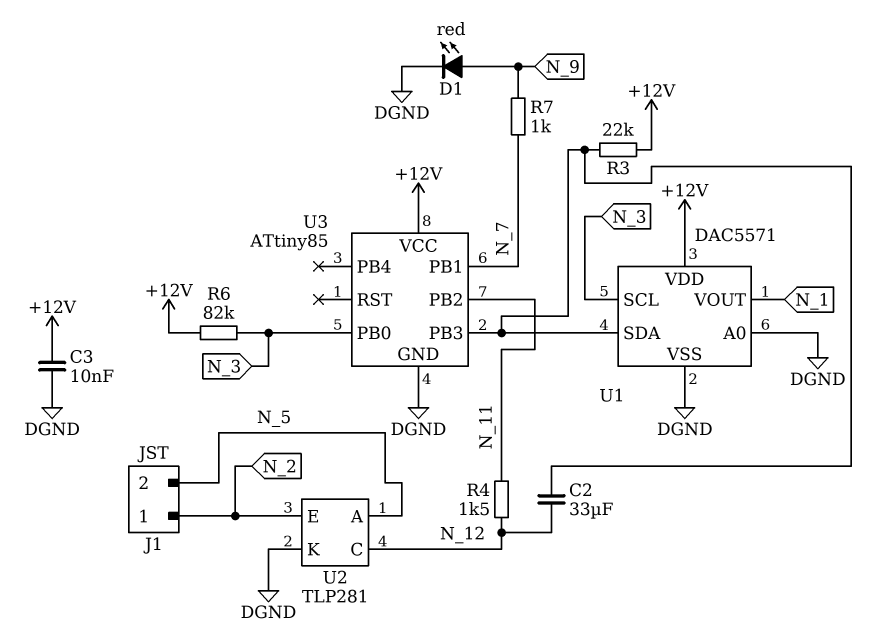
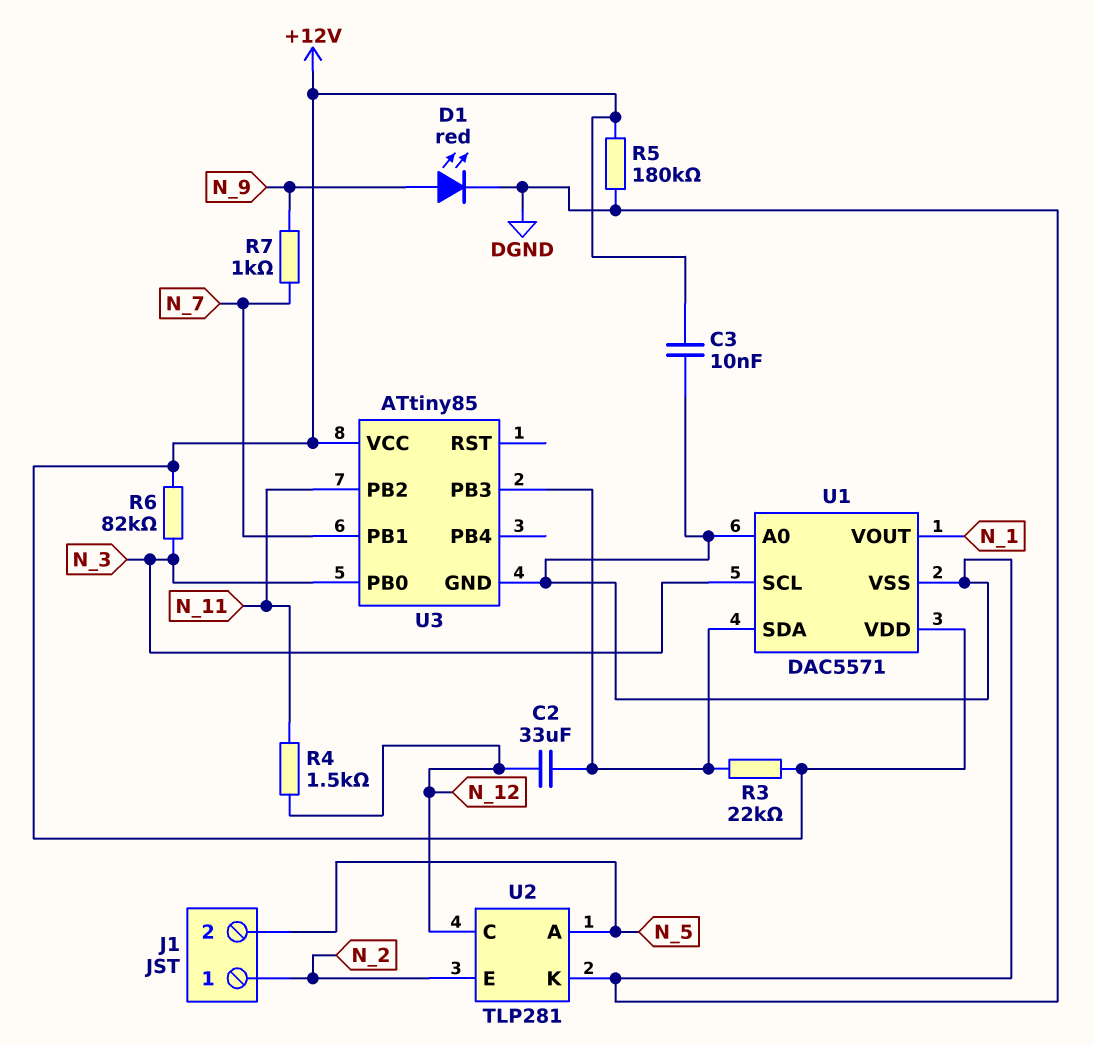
R5: none -> 180k (+12V, DGND)

